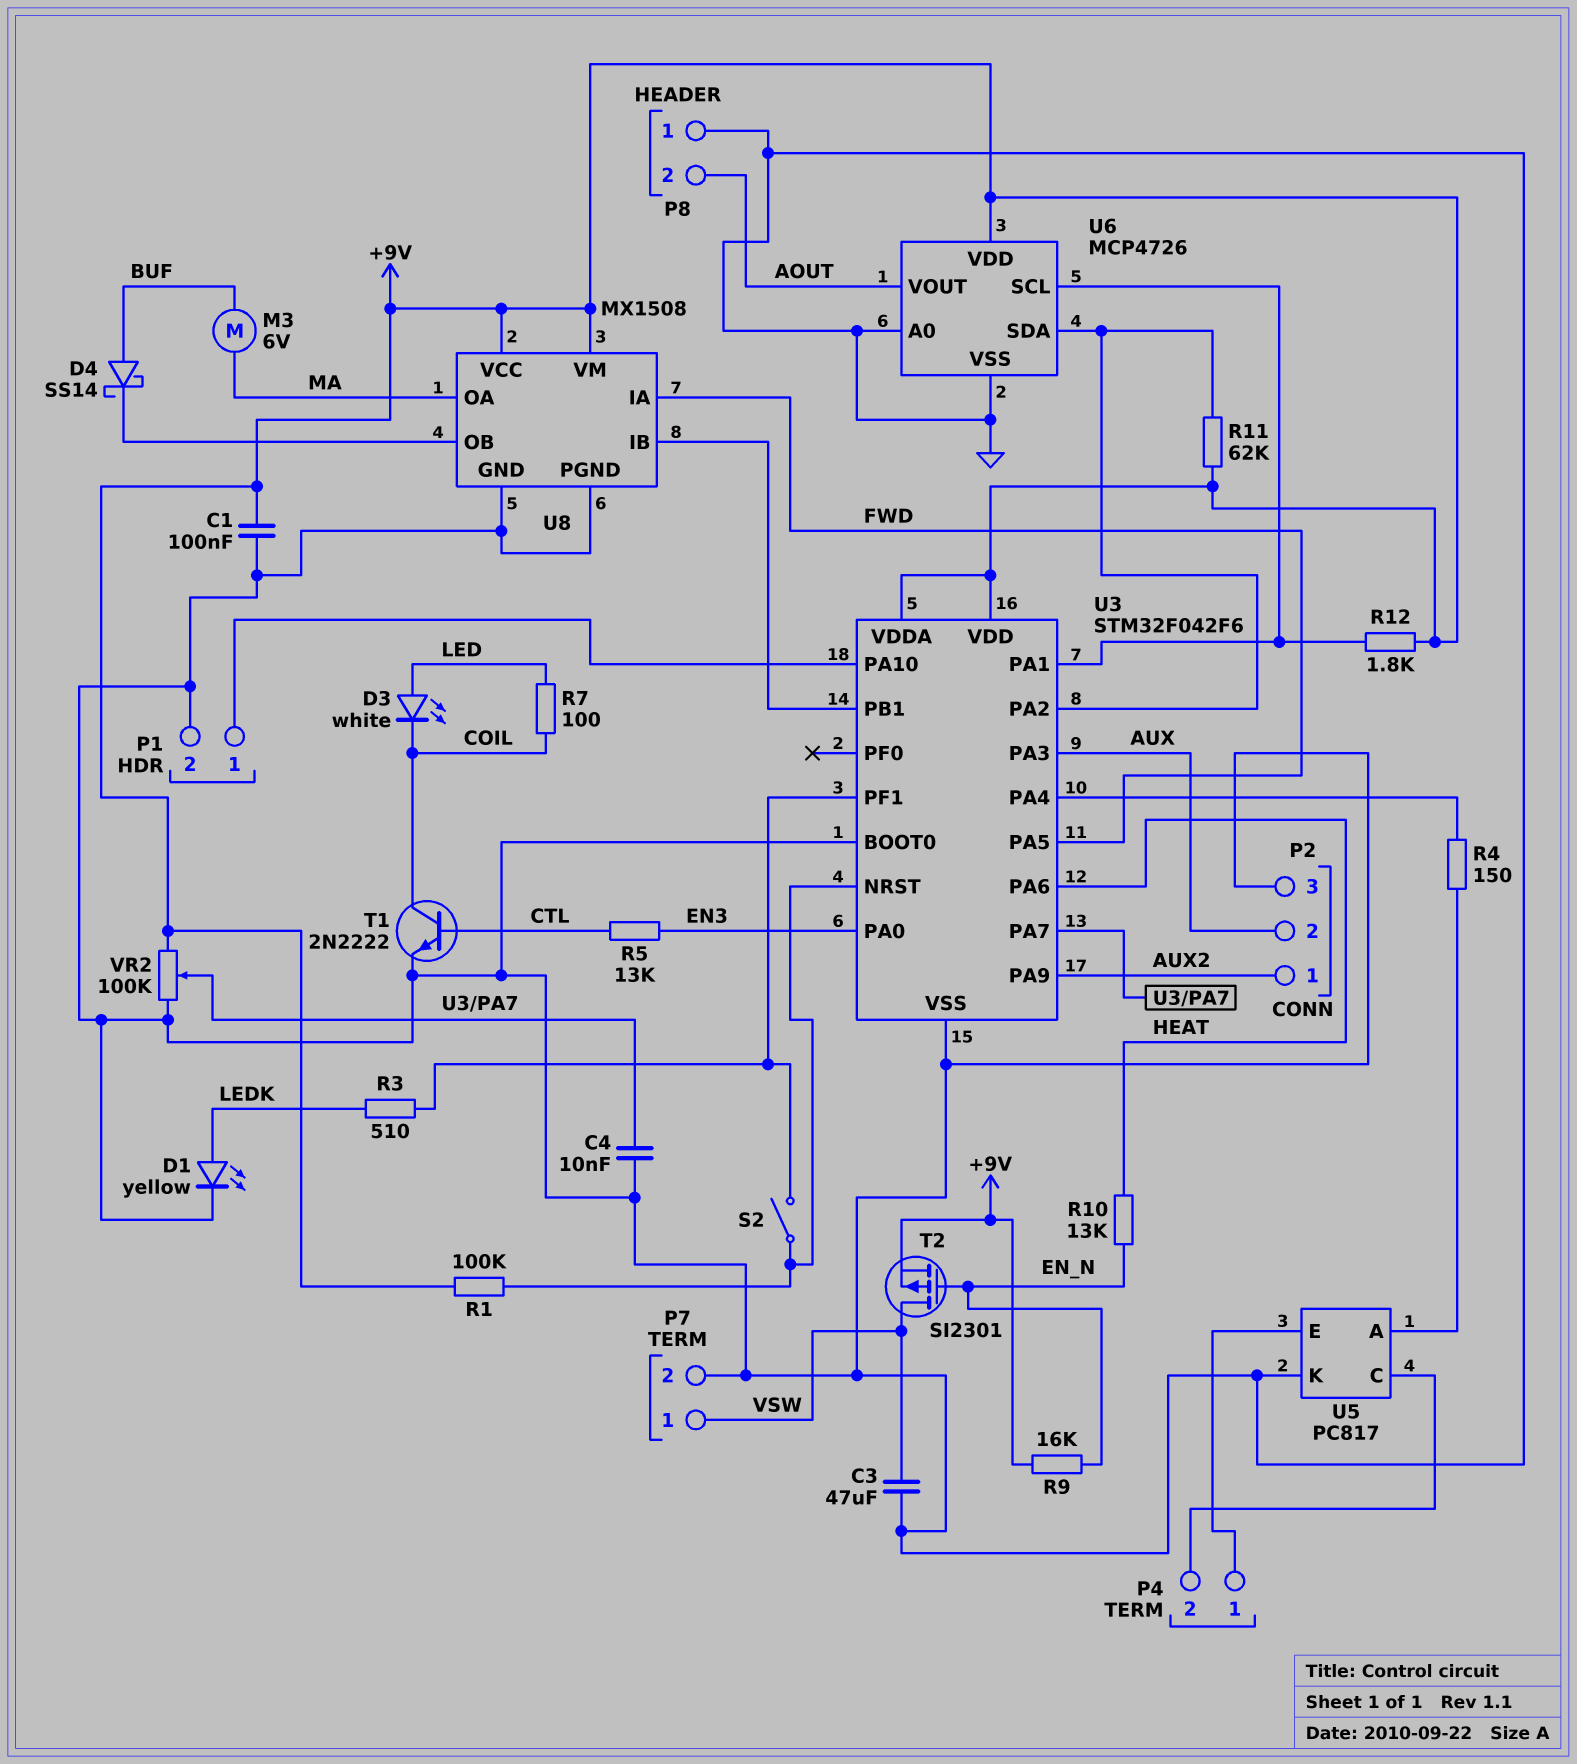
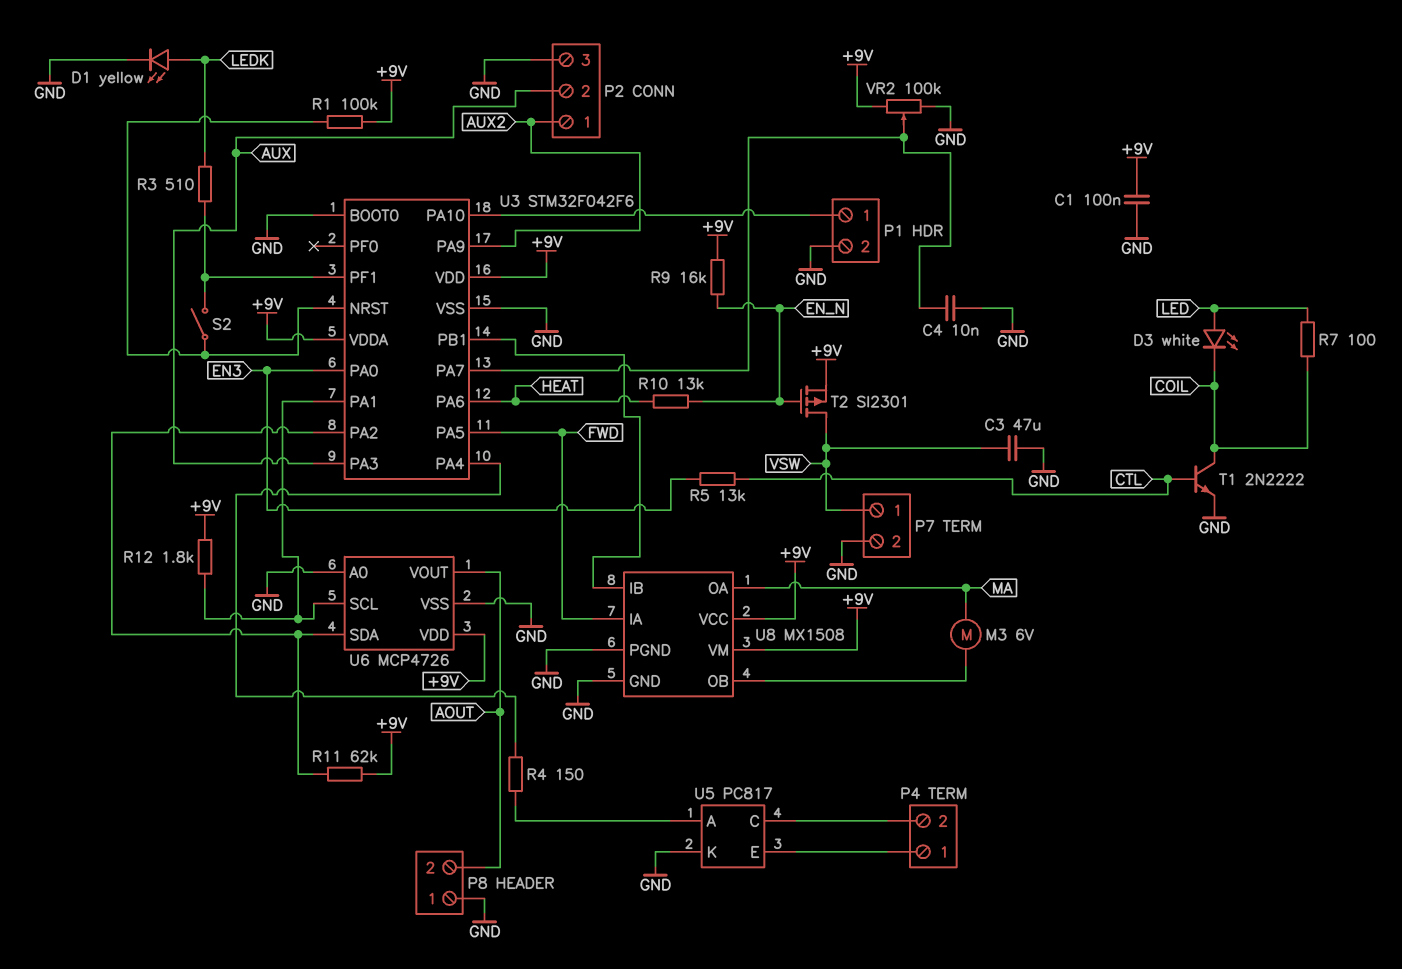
D4: schottky SS14 (A BUF, K U8/OB) -> none
M3: motor 6V (BUF, MA) -> motor 6V (MA, U8/OB)

